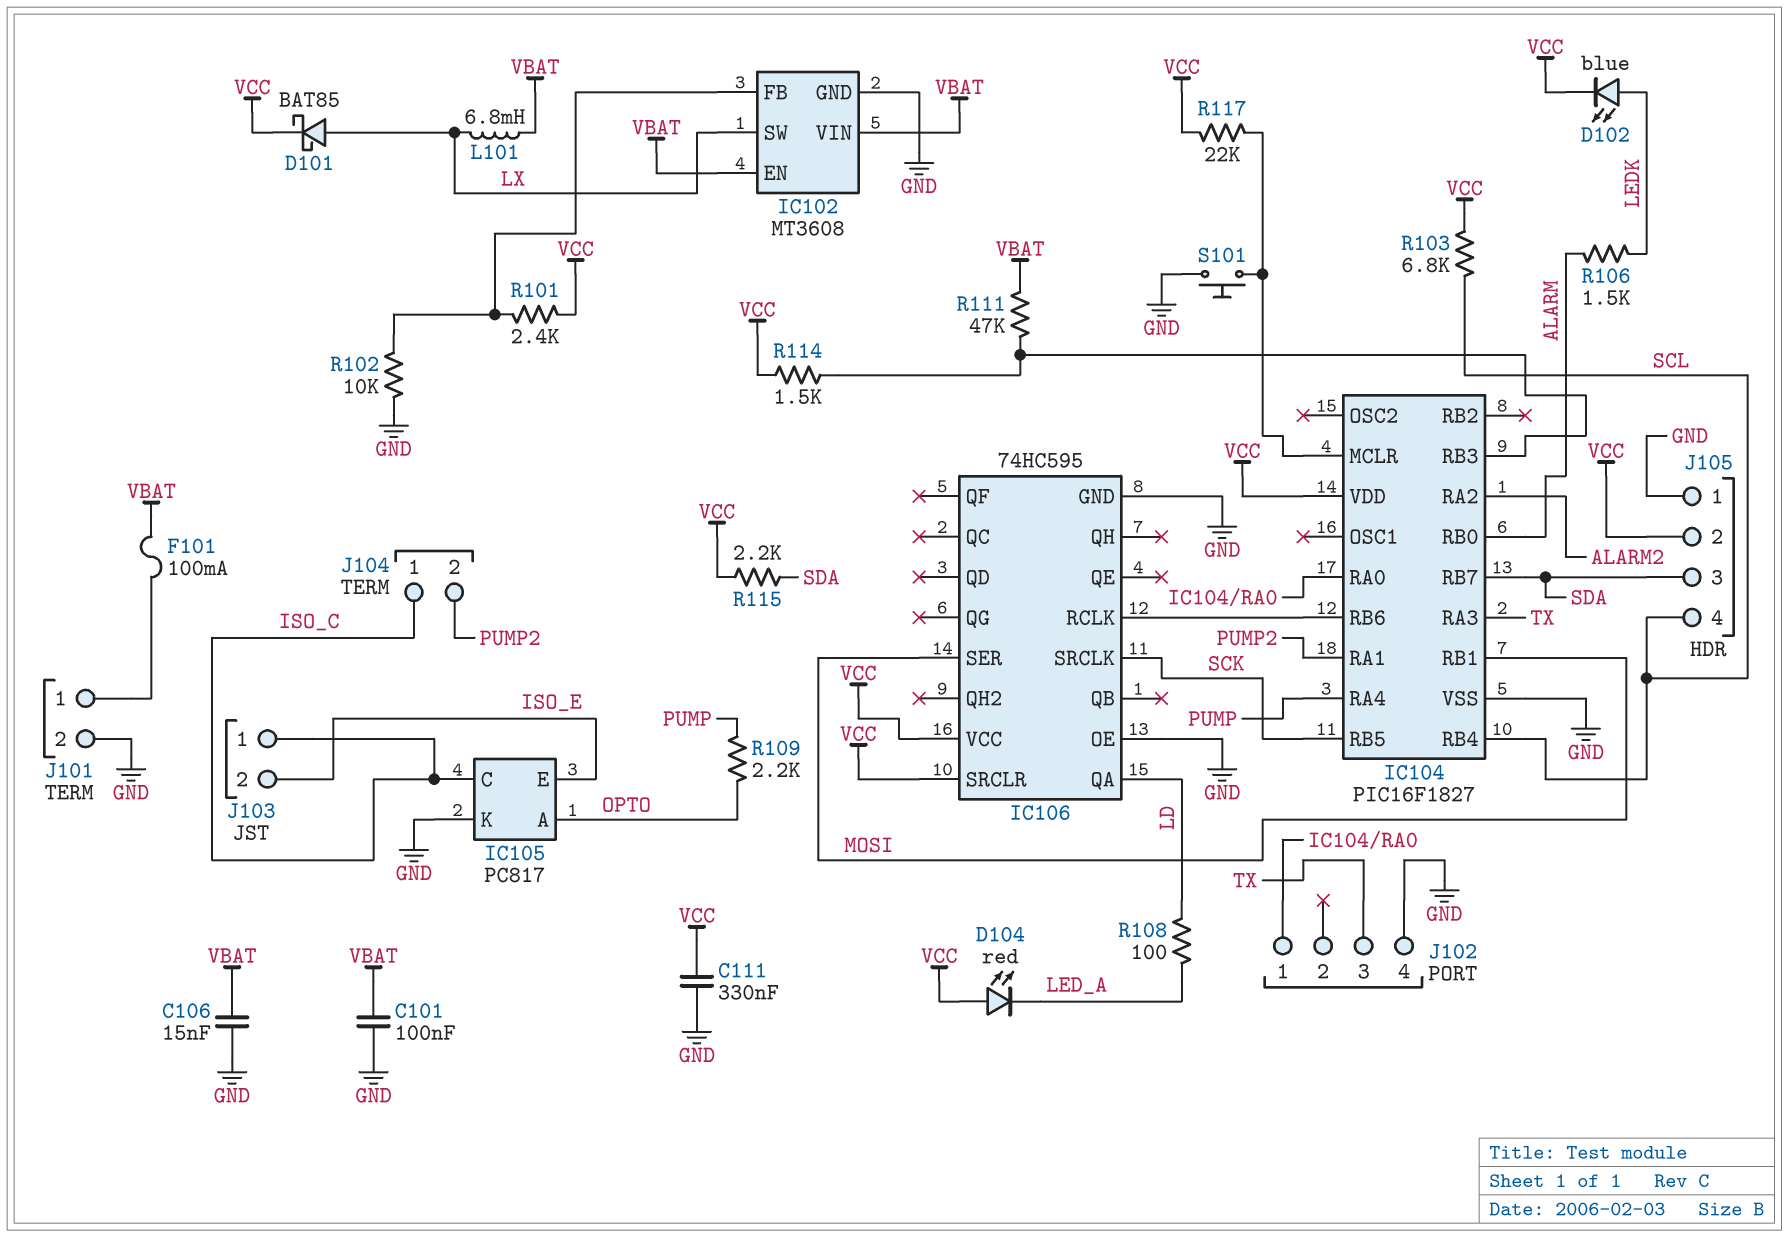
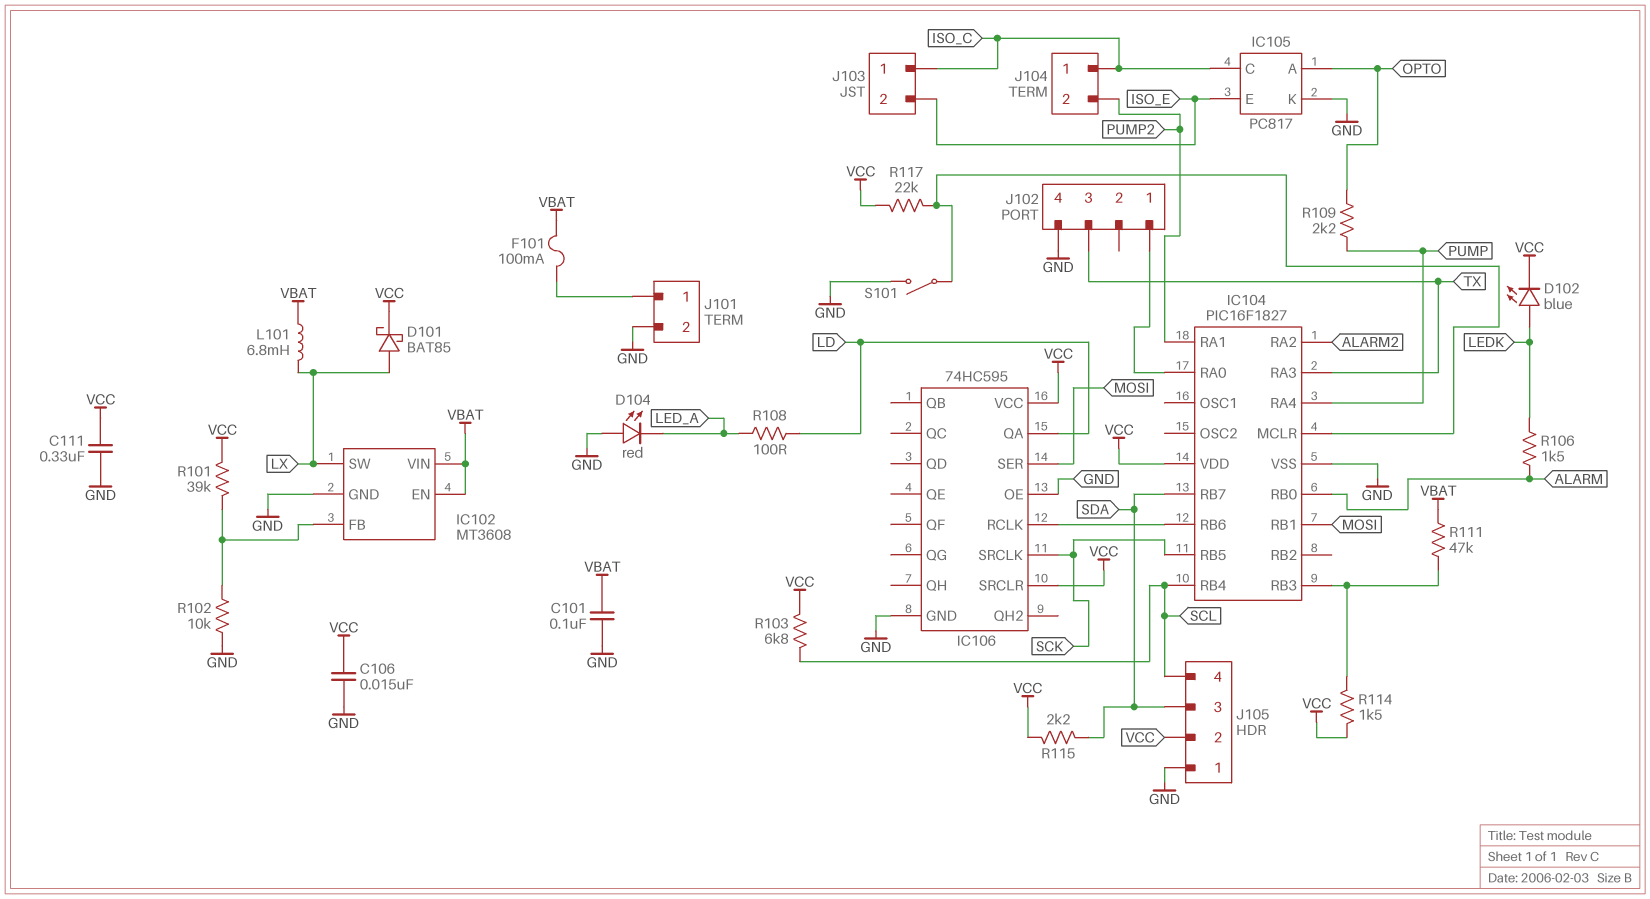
C106: 15nF (GND, VBAT) -> 15nF (GND, VCC)
D104: LED red (A VCC, K LED_A) -> LED red (A GND, K LED_A)
R101: 2.4k (IC102/FB, VCC) -> 39k (IC102/FB, VCC)
S101: button (GND, IC104/MCLR) -> switch (GND, IC104/MCLR)

